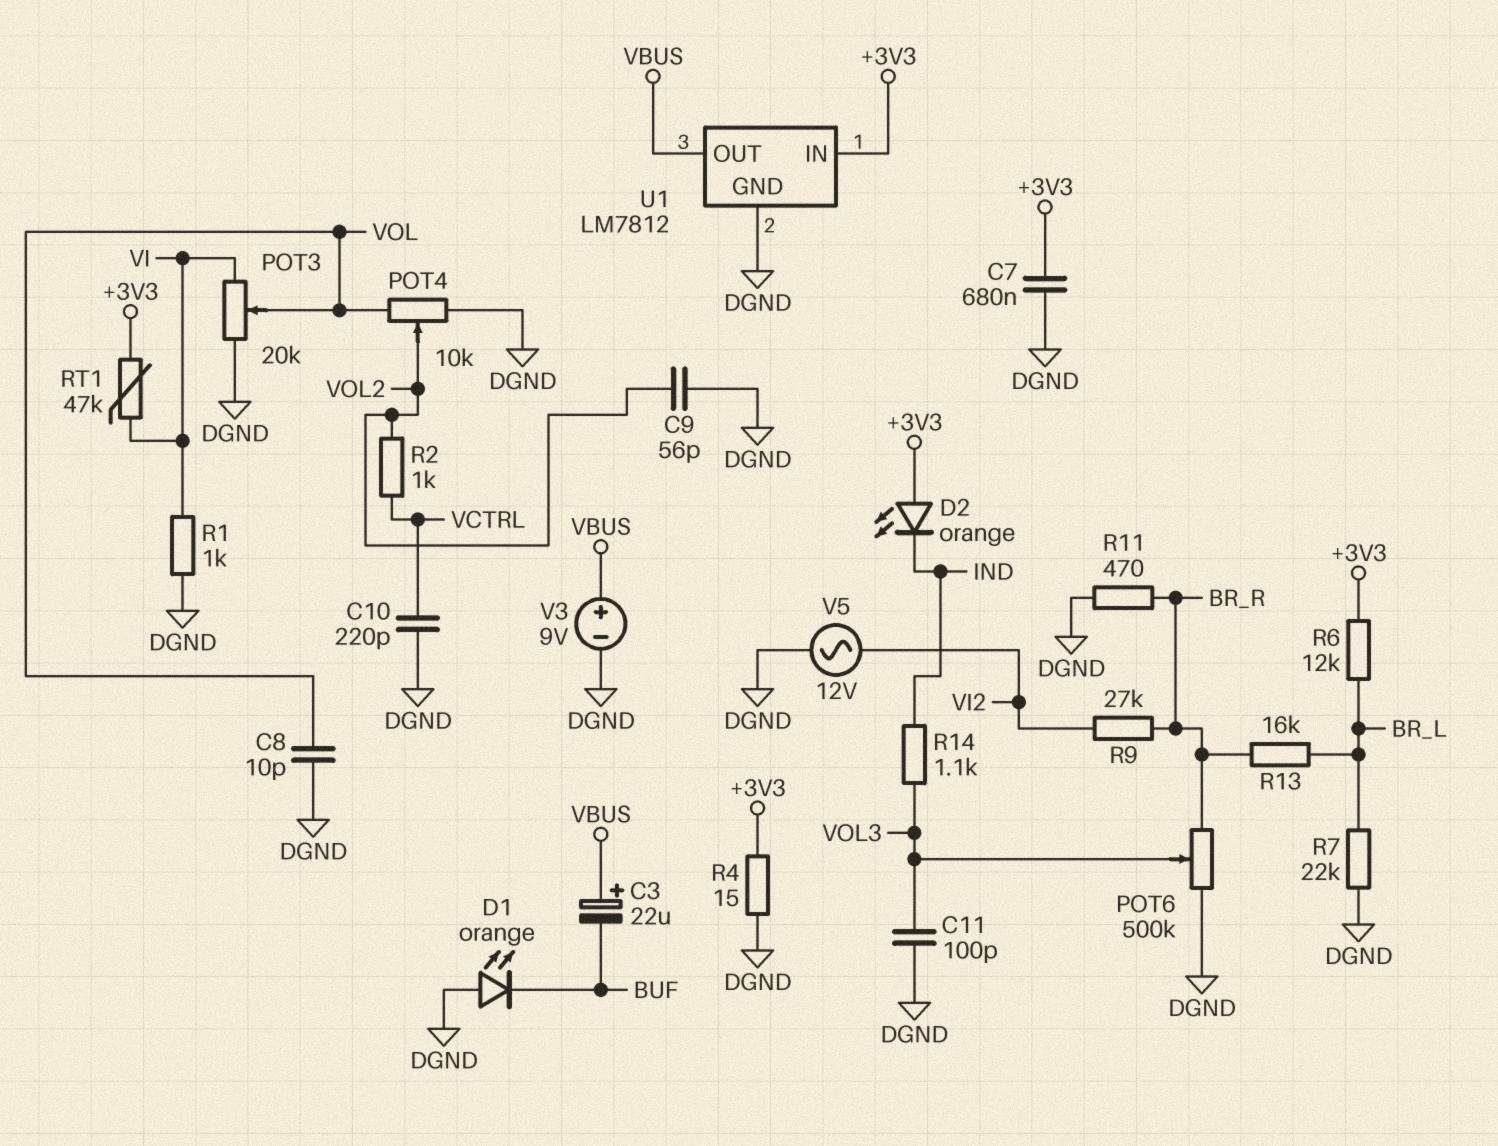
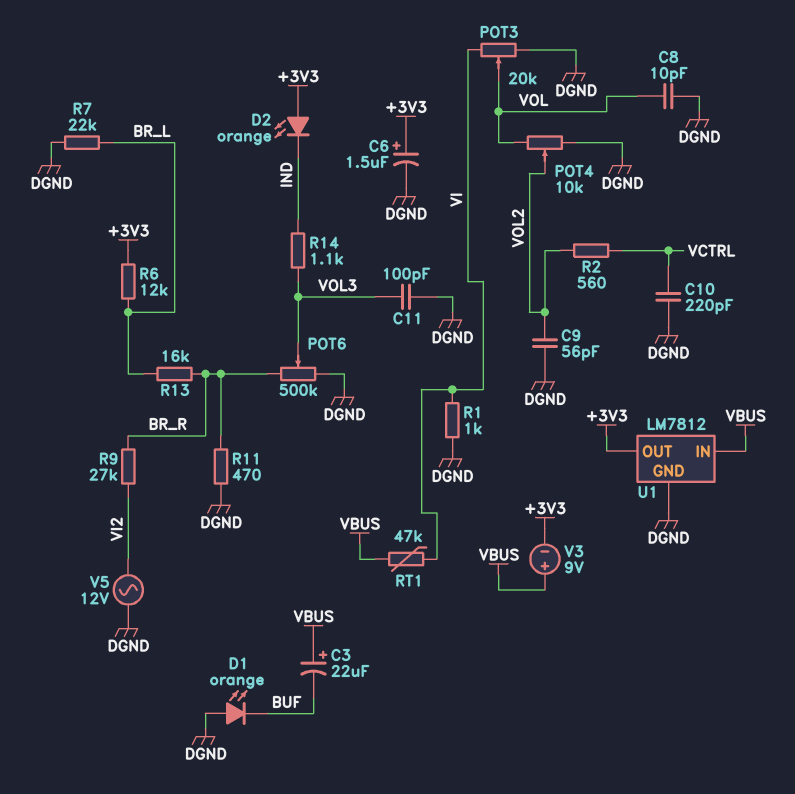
C6: none -> 1.5uF (plus +3V3, minus DGND)
C7: 680nF (+3V3, DGND) -> none
R2: 1k (VCTRL, VOL2) -> 560 (VCTRL, VOL2)
R4: 15 (+3V3, DGND) -> none
RT1: 47k (+3V3, VI) -> 47k (VBUS, VI)
U1 pin IN: +3V3 -> VBUS
U1 pin OUT: VBUS -> +3V3
V3: 9V (plus VBUS, minus DGND) -> 9V (plus VBUS, minus +3V3)

